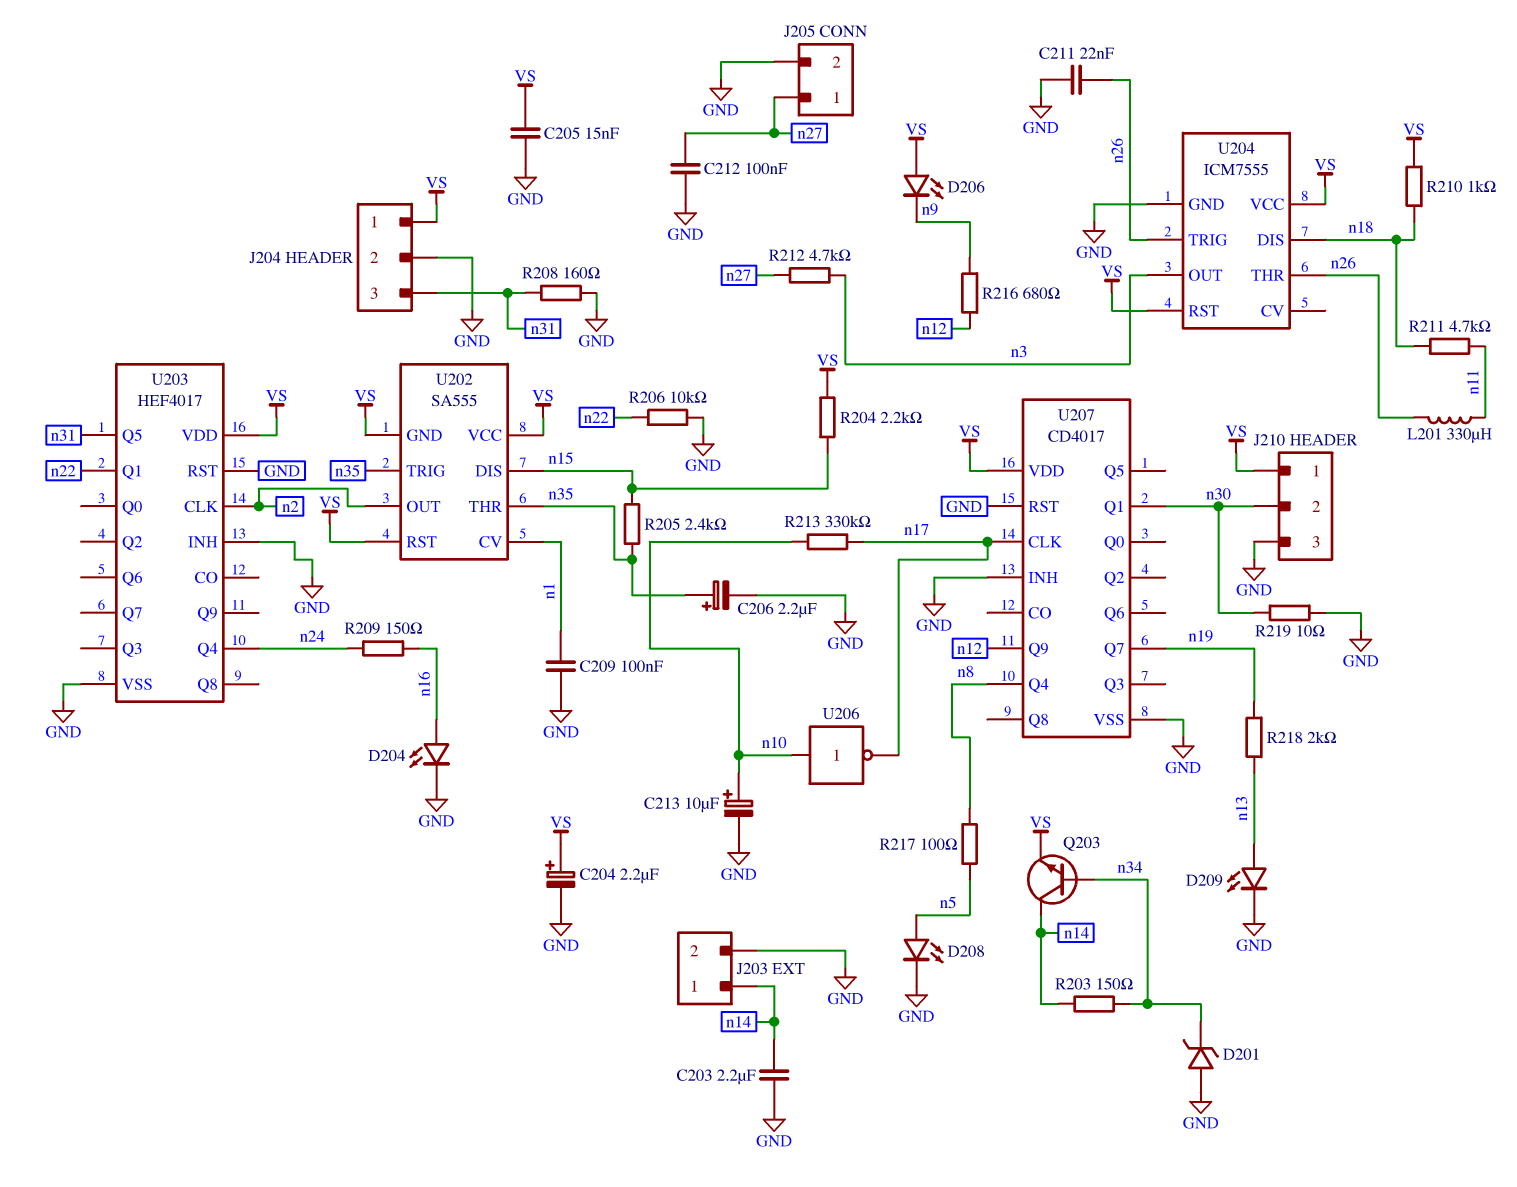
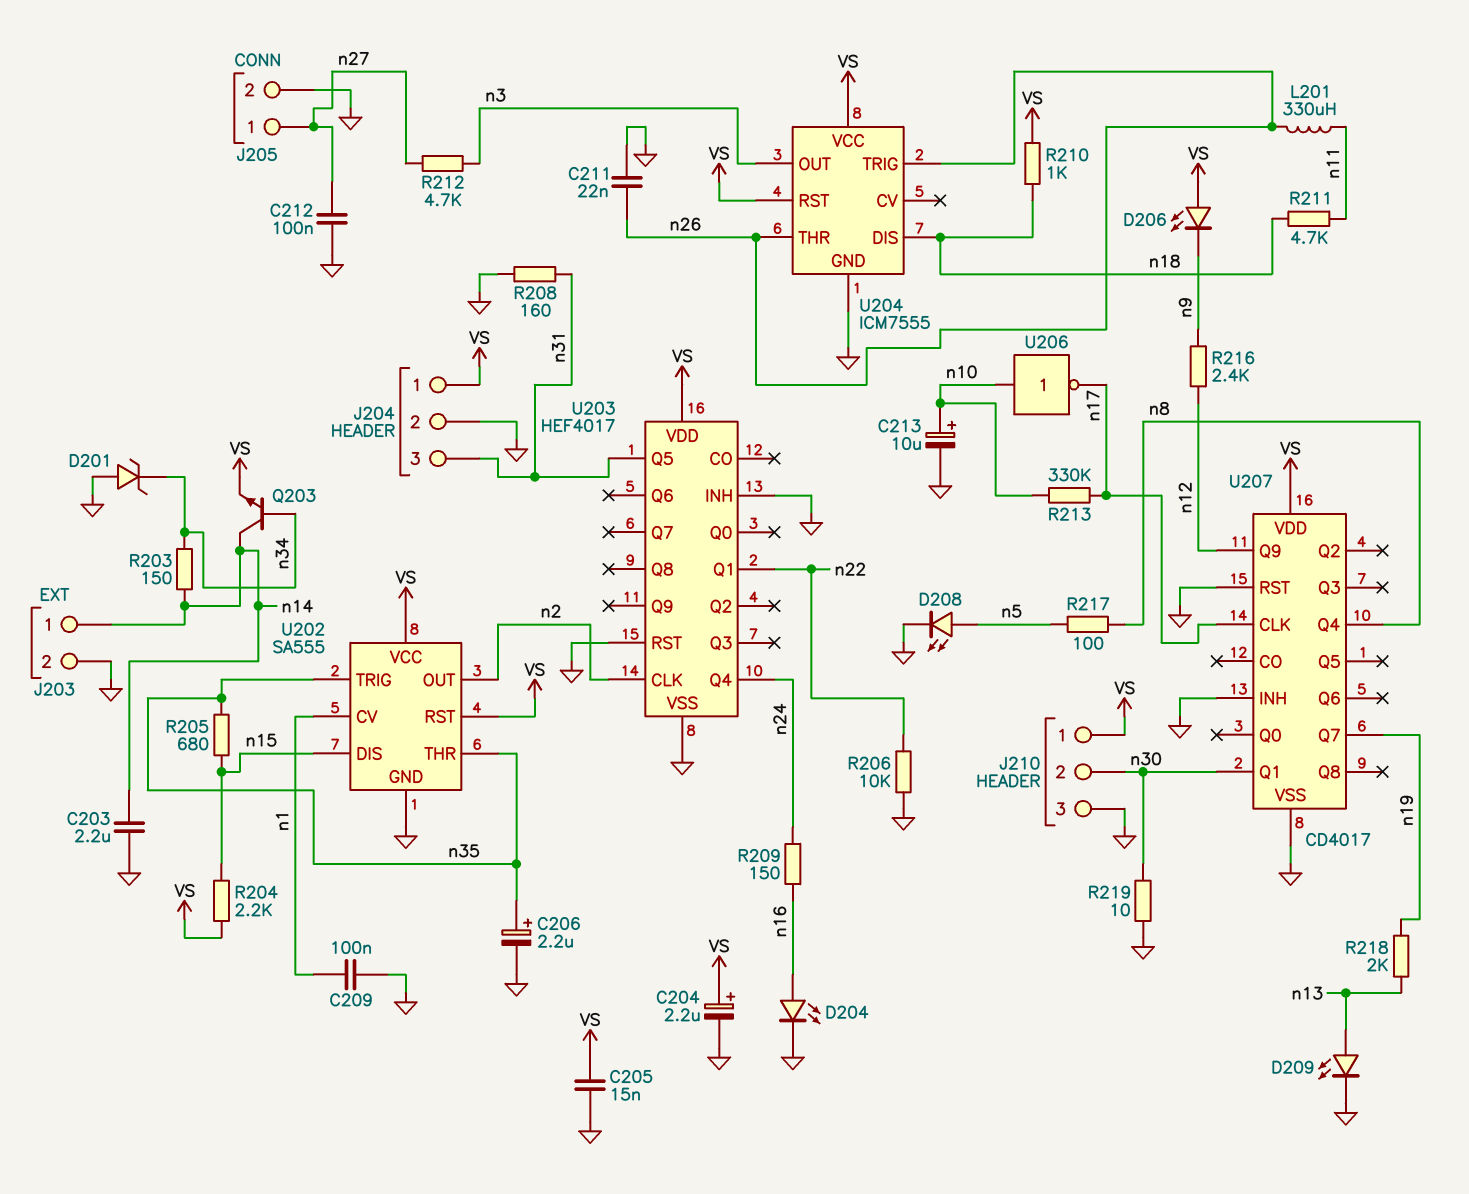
R205: 2.4k (n15, n35) -> 680 (n15, n35)
R216: 680 (n9, n12) -> 2.4k (n9, n12)
U202 pin GND: VS -> GND

